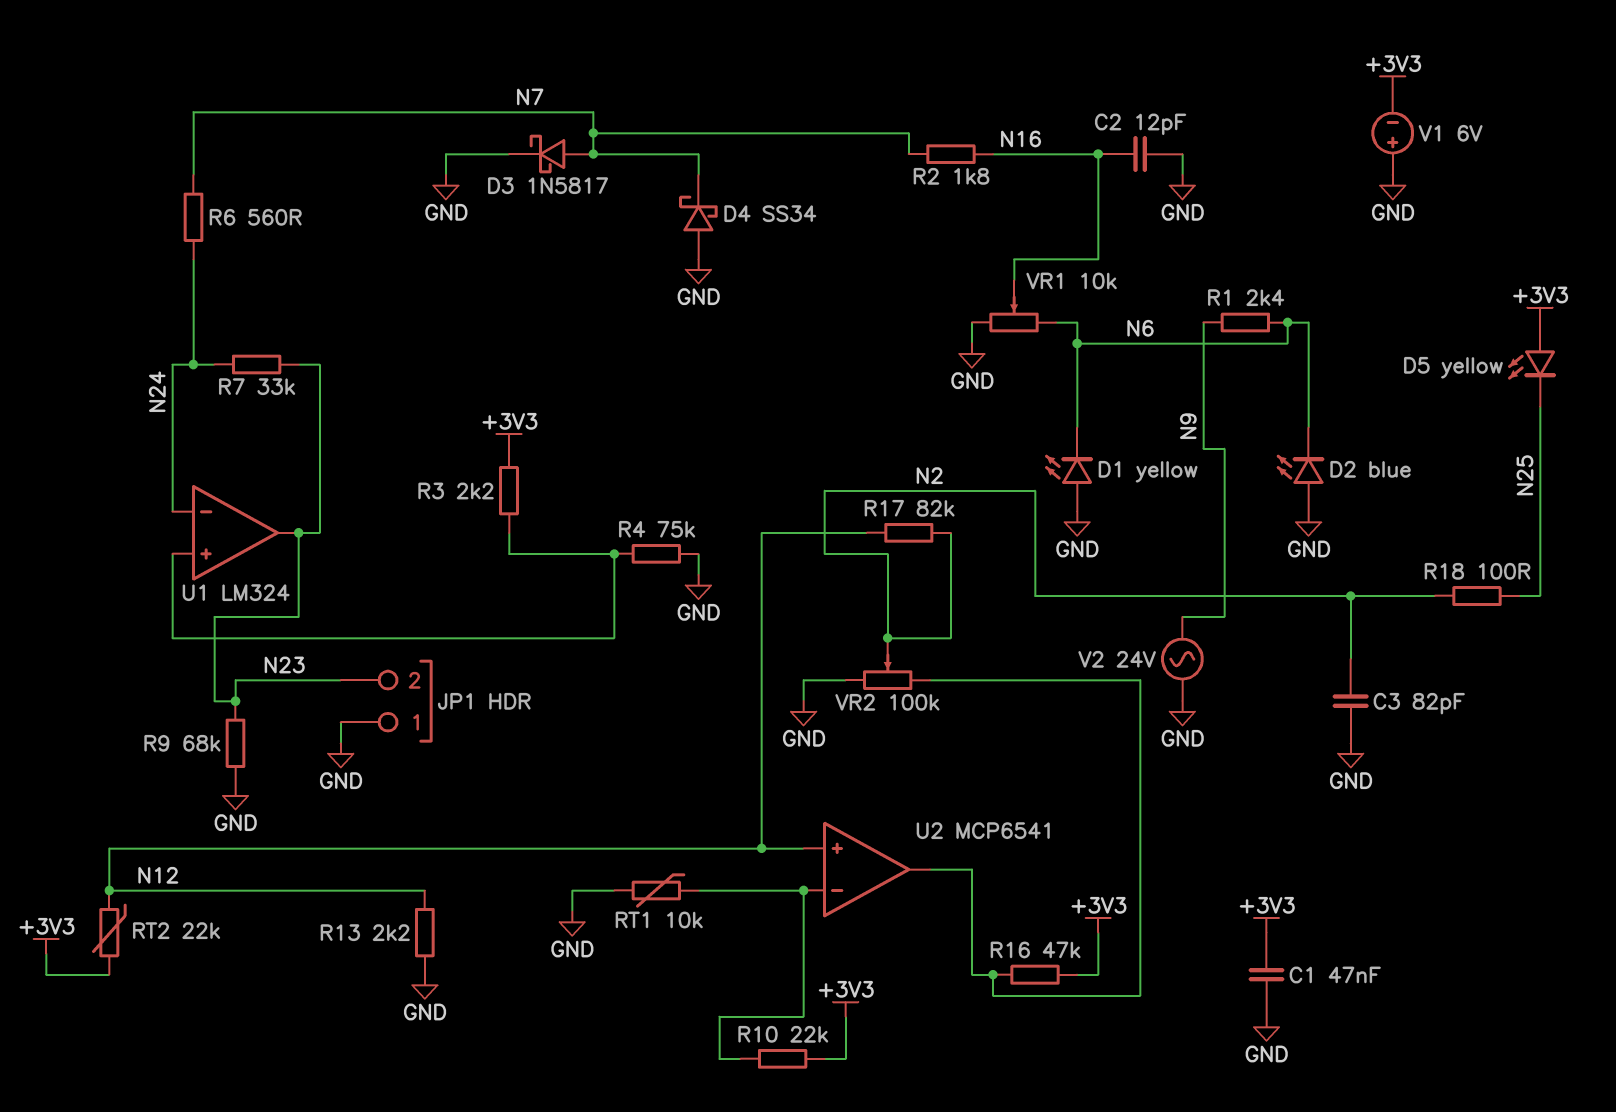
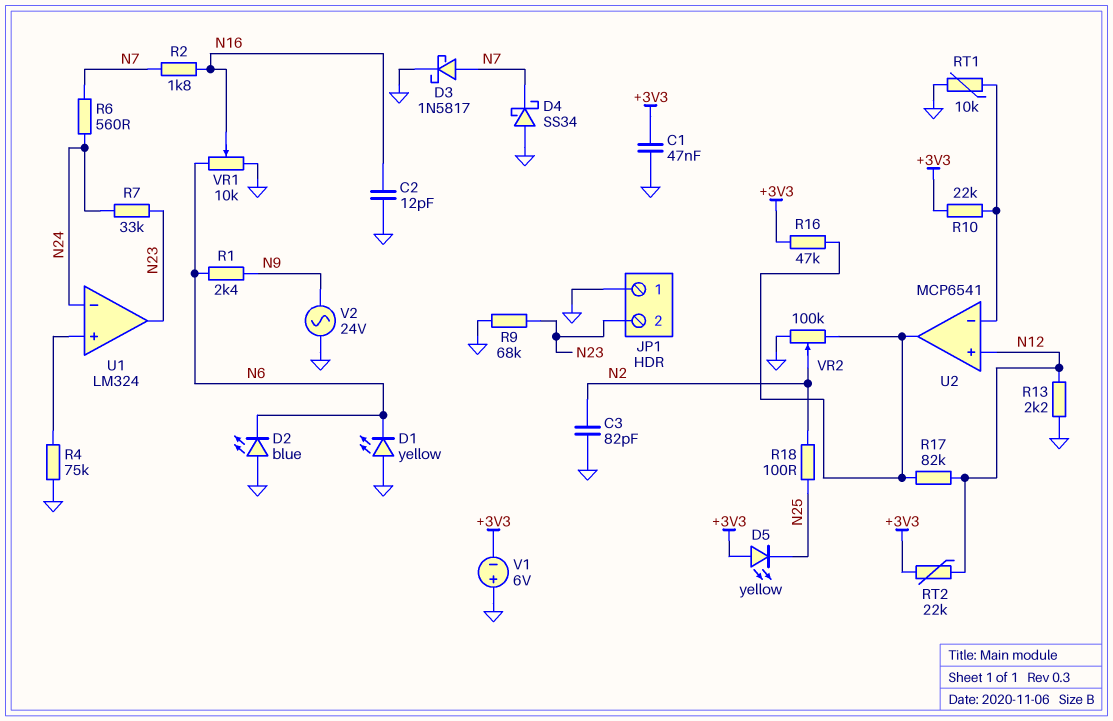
R3: 2.2k (+3V3, U1/in+) -> none
R17: 82k (N2, N12) -> 82k (N12, U2/out)

